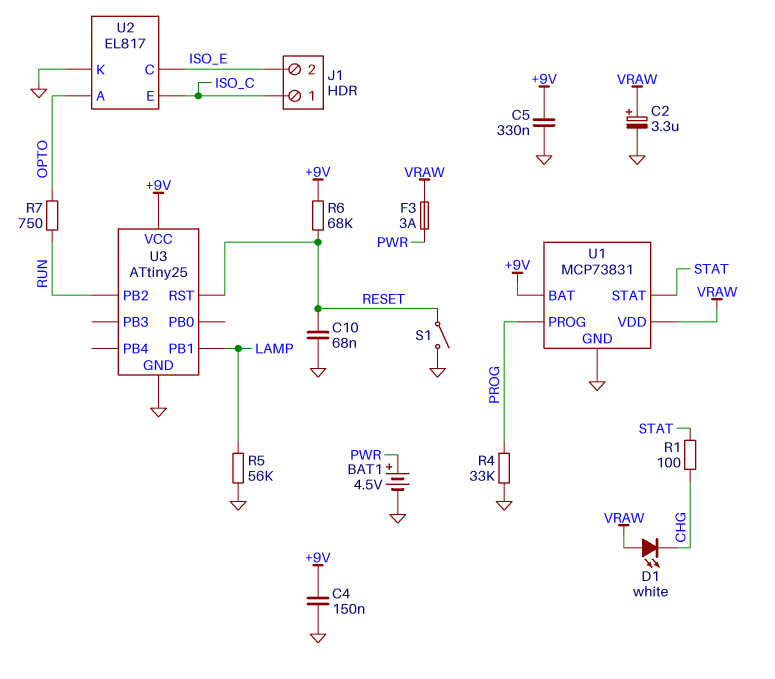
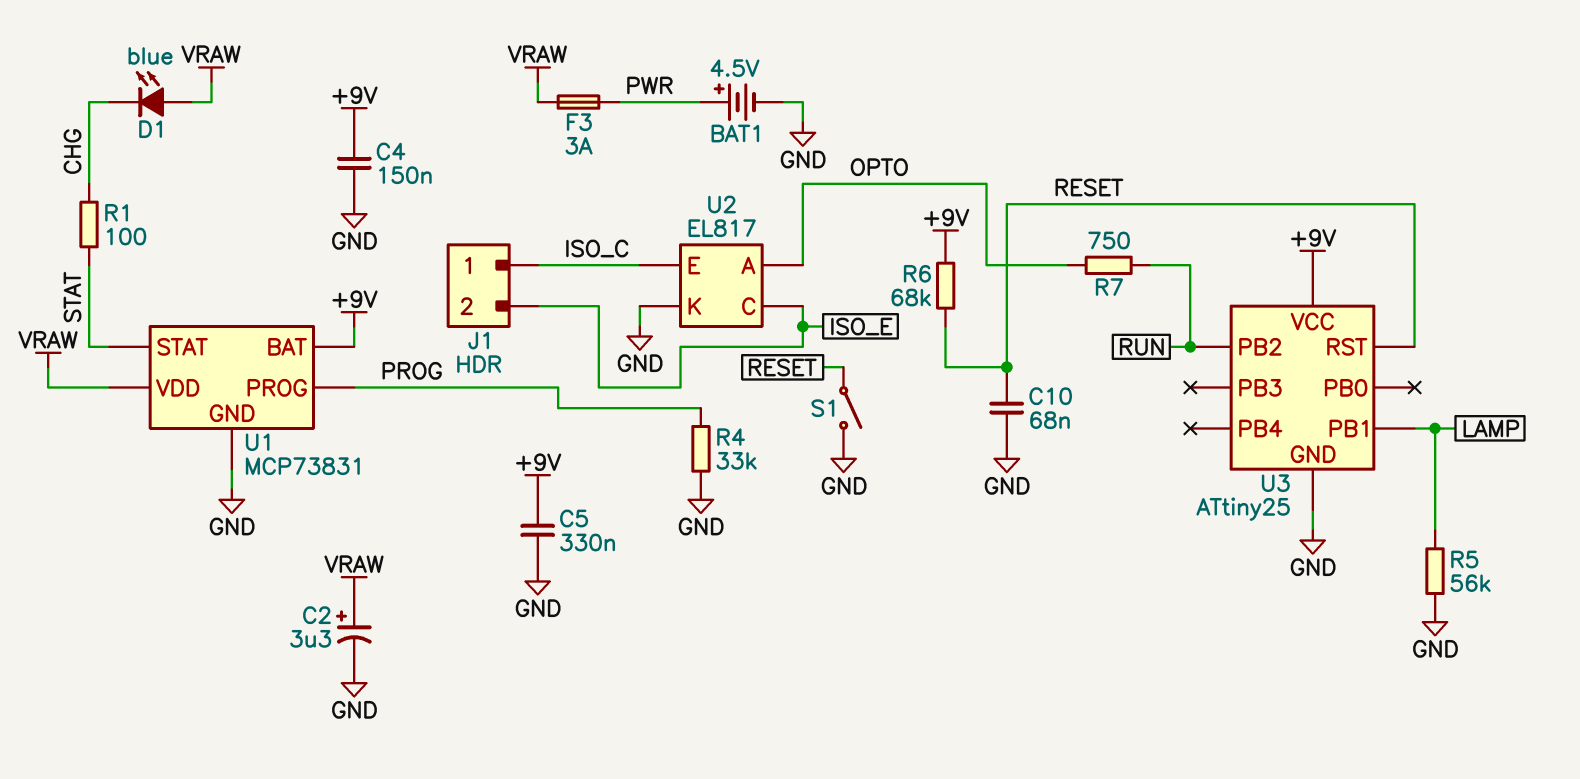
D1: LED white (A VRAW, K CHG) -> LED blue (A VRAW, K CHG)

